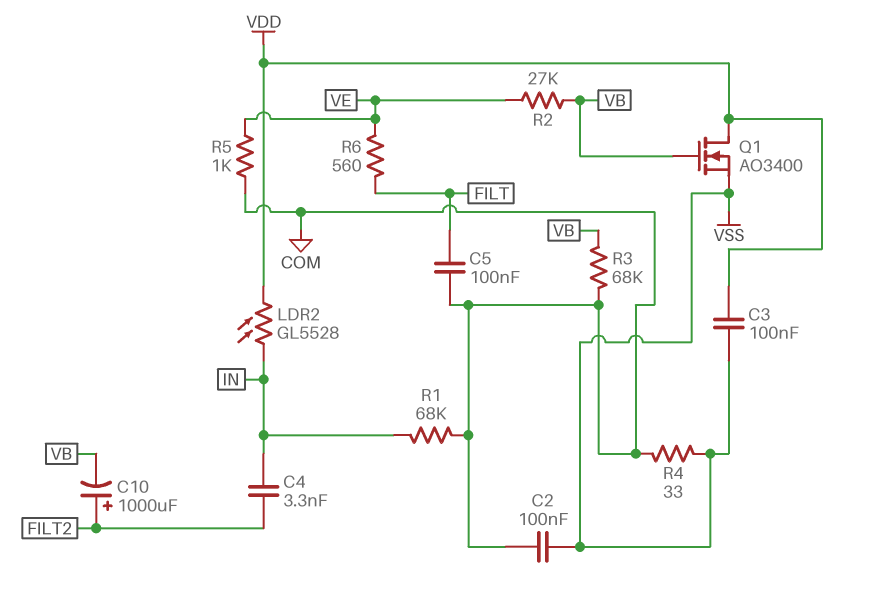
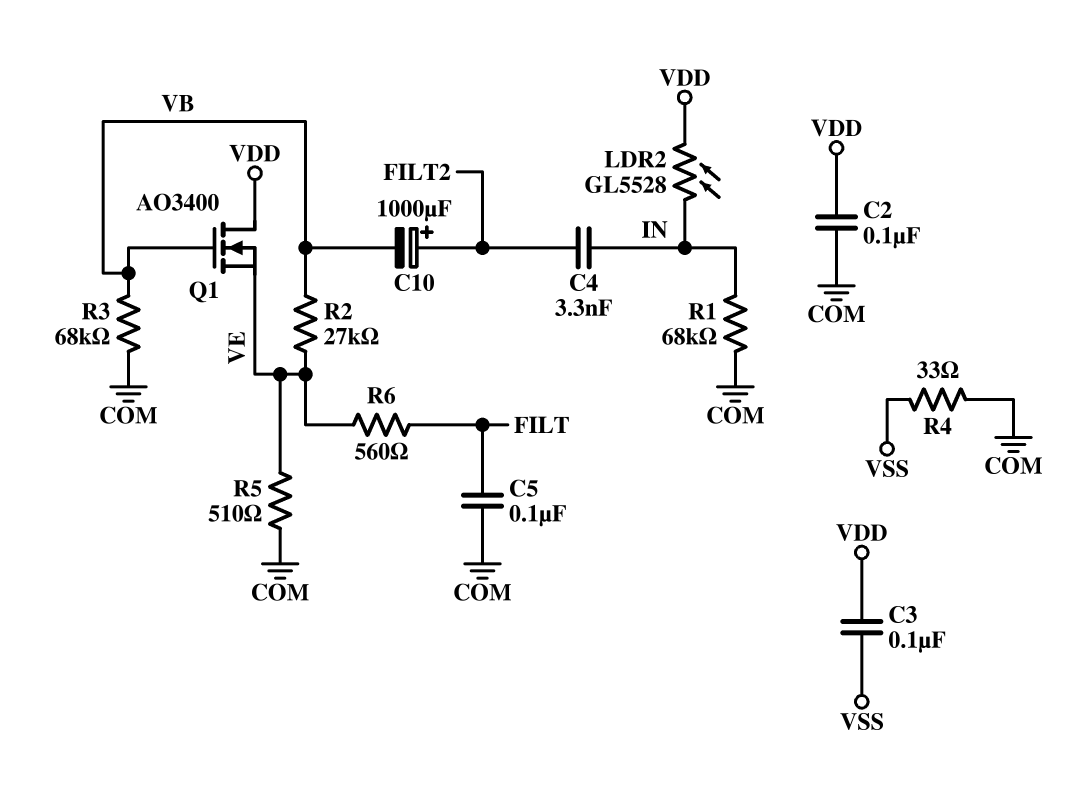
C2: 100nF (COM, VSS) -> 100nF (COM, VDD)
Q1: NMOS AO3400 (G VB, D VDD, S VSS) -> NMOS AO3400 (G VB, D VDD, S VE)
R5: 1k (COM, VE) -> 510 (COM, VE)

